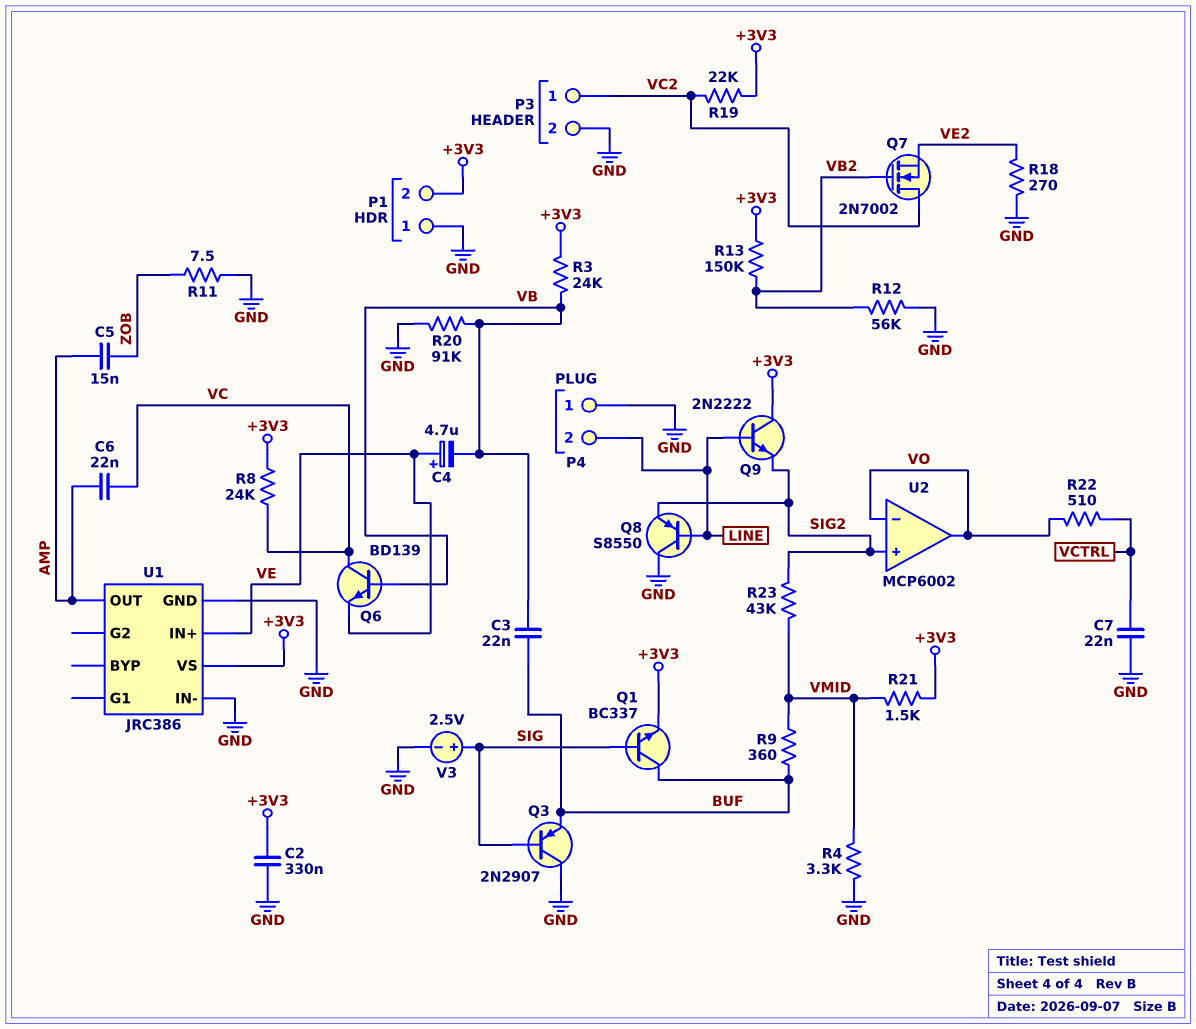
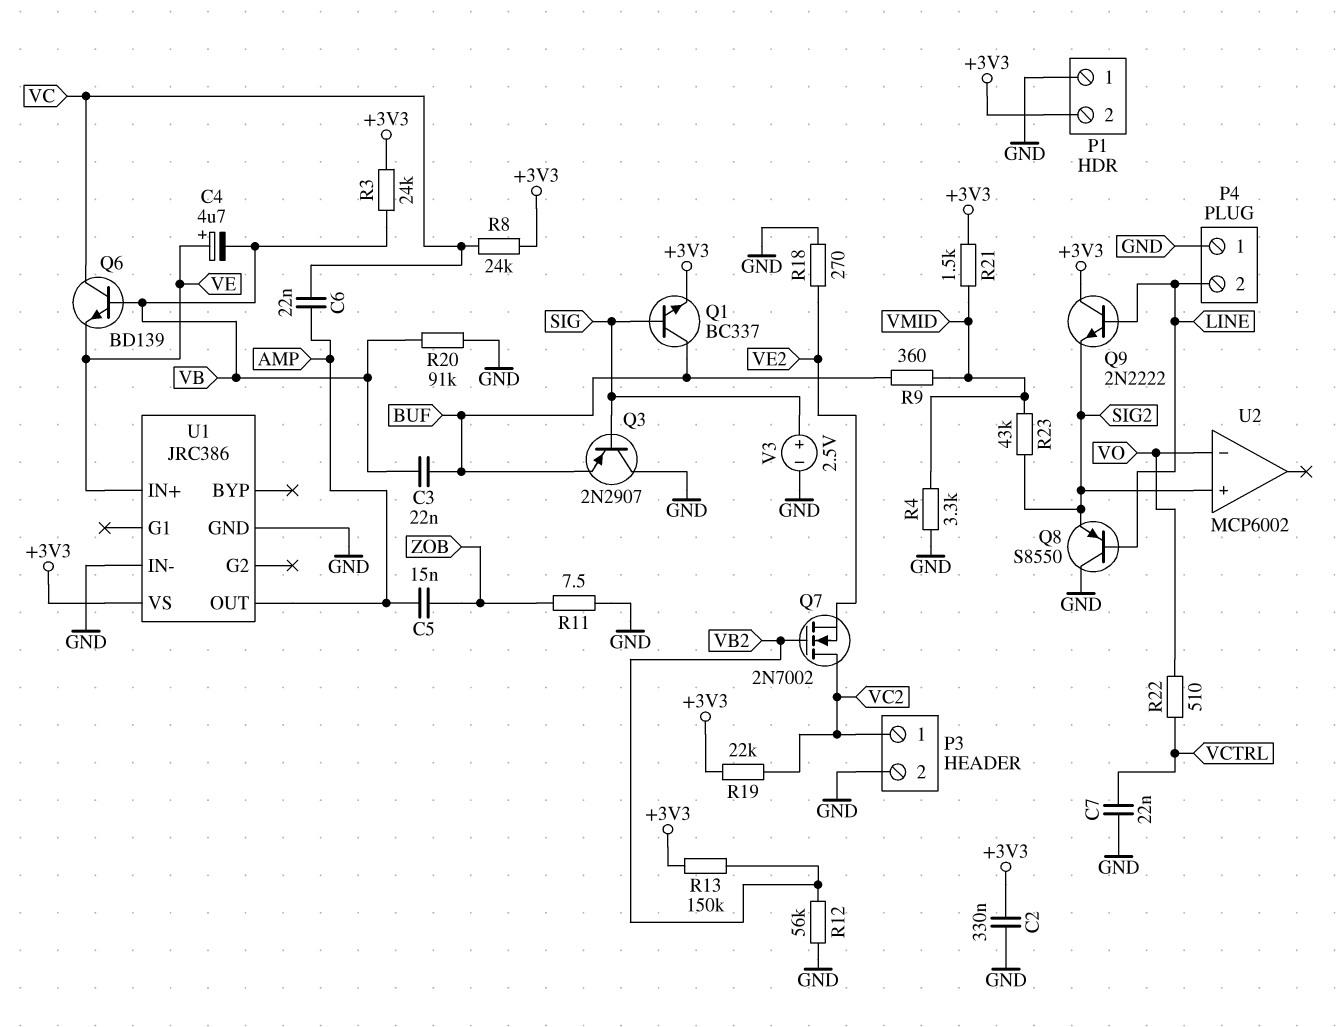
U2 pin out: VO -> none

